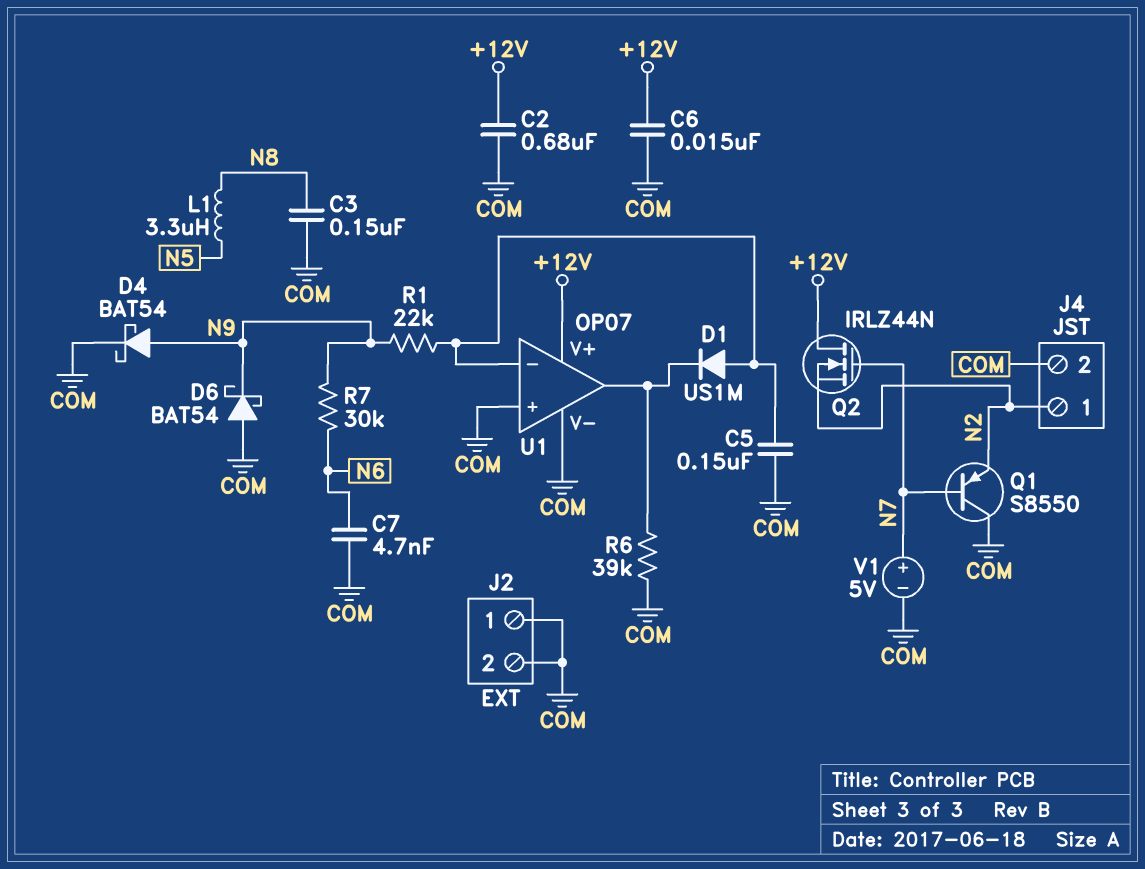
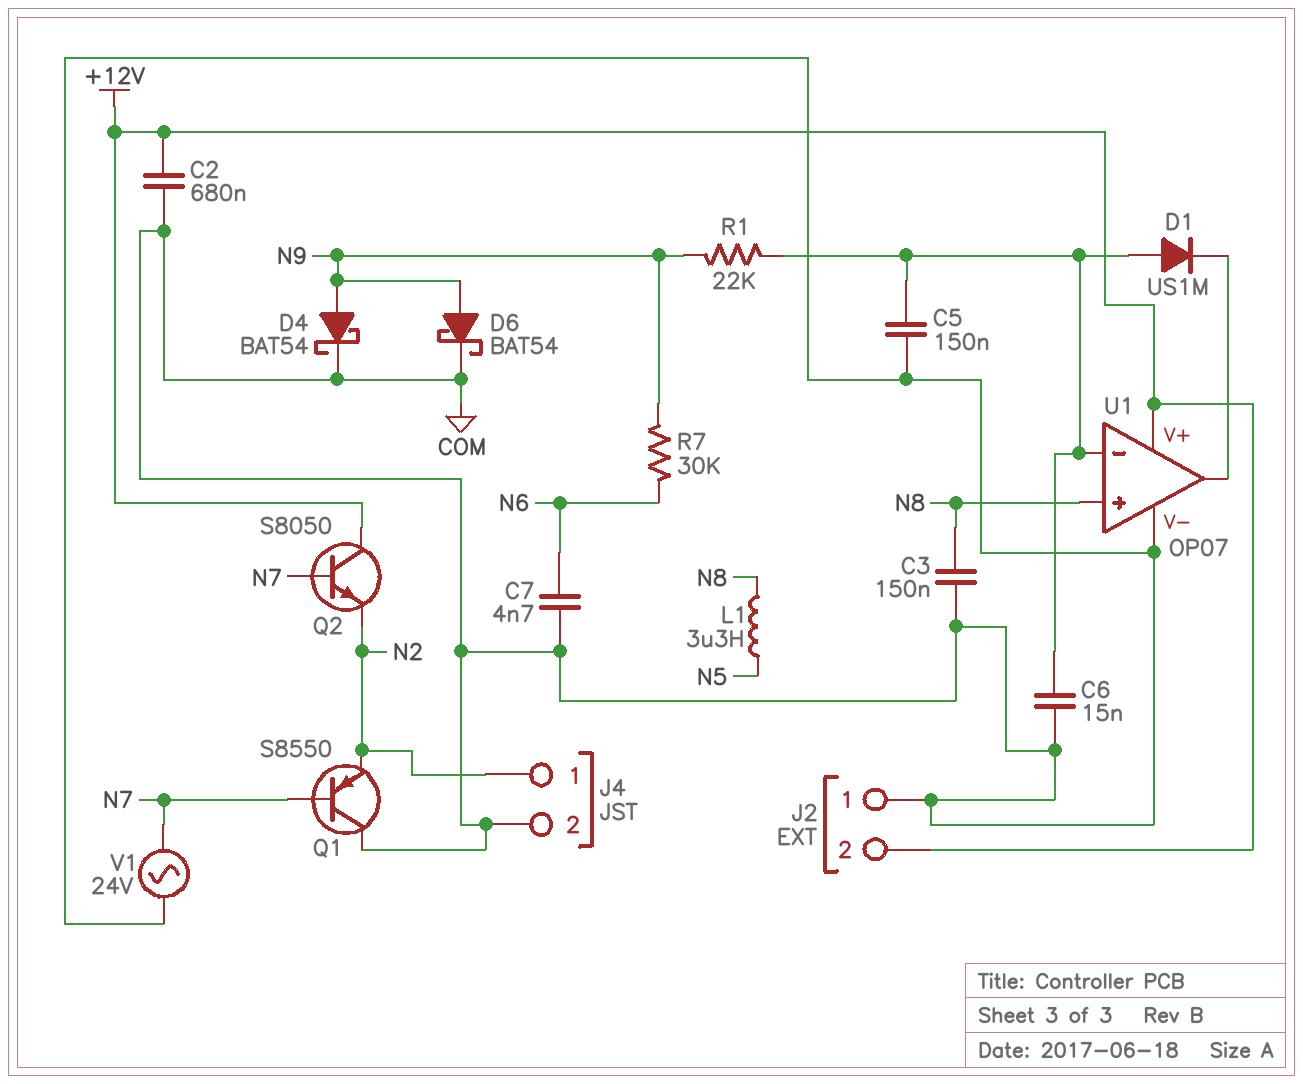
C6: 15nF (+12V, COM) -> 15nF (COM, U1/in-)
D6: schottky BAT54 (A COM, K N9) -> schottky BAT54 (A N9, K COM)
J2 pin 2: COM -> +12V
Q2: NMOS IRLZ44N (G N7, D +12V, S N2) -> NPN S8050 (B N7, C +12V, E N2)
R6: 39k (COM, U1/out) -> none
U1 pin in+: COM -> N8
V1: 5V (plus N7, minus COM) -> AC 24V (COM, N7)

